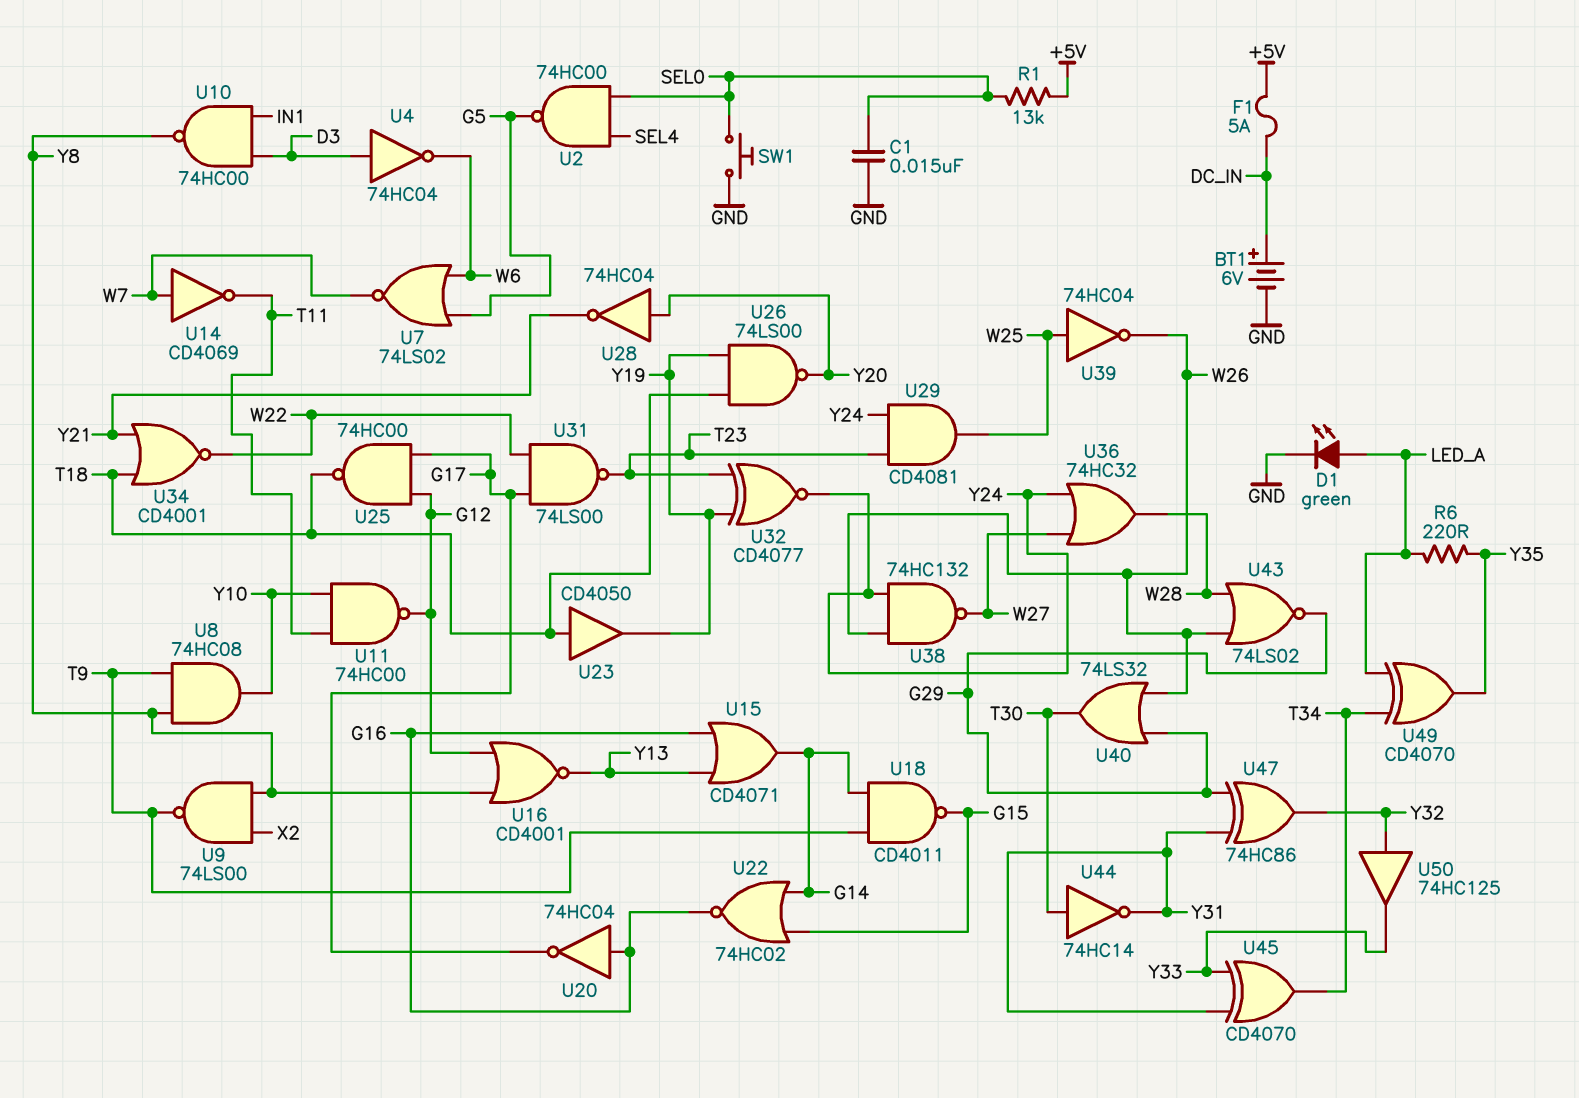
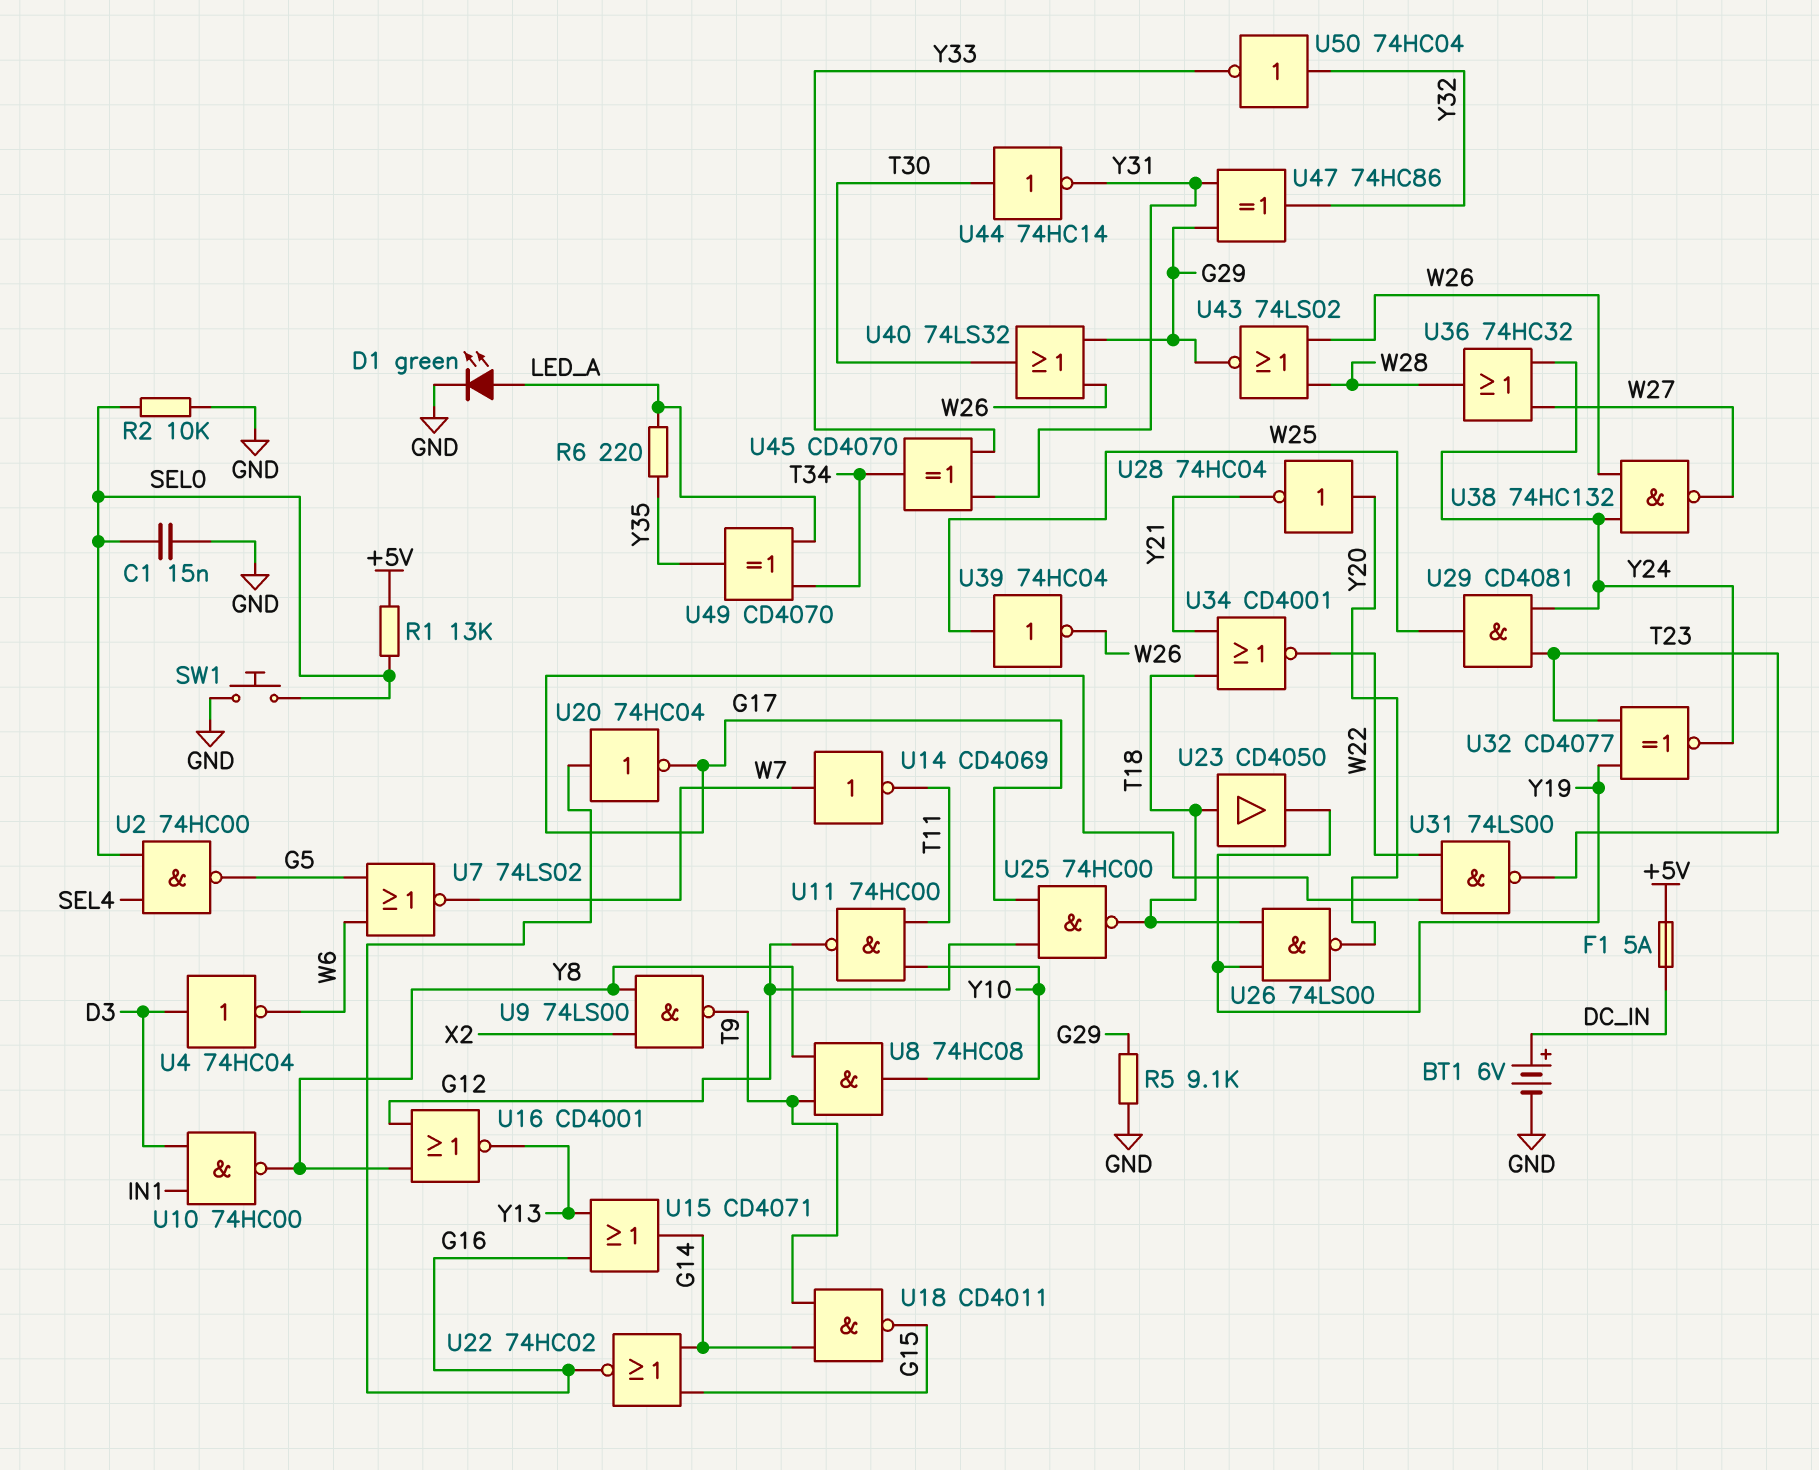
R2: none -> 10k (GND, SEL0)
R5: none -> 9.1k (G29, GND)
U50: buffer 74HC125 (in Y32, out Y33) -> NOT 74HC04 (in Y32, out Y33)

